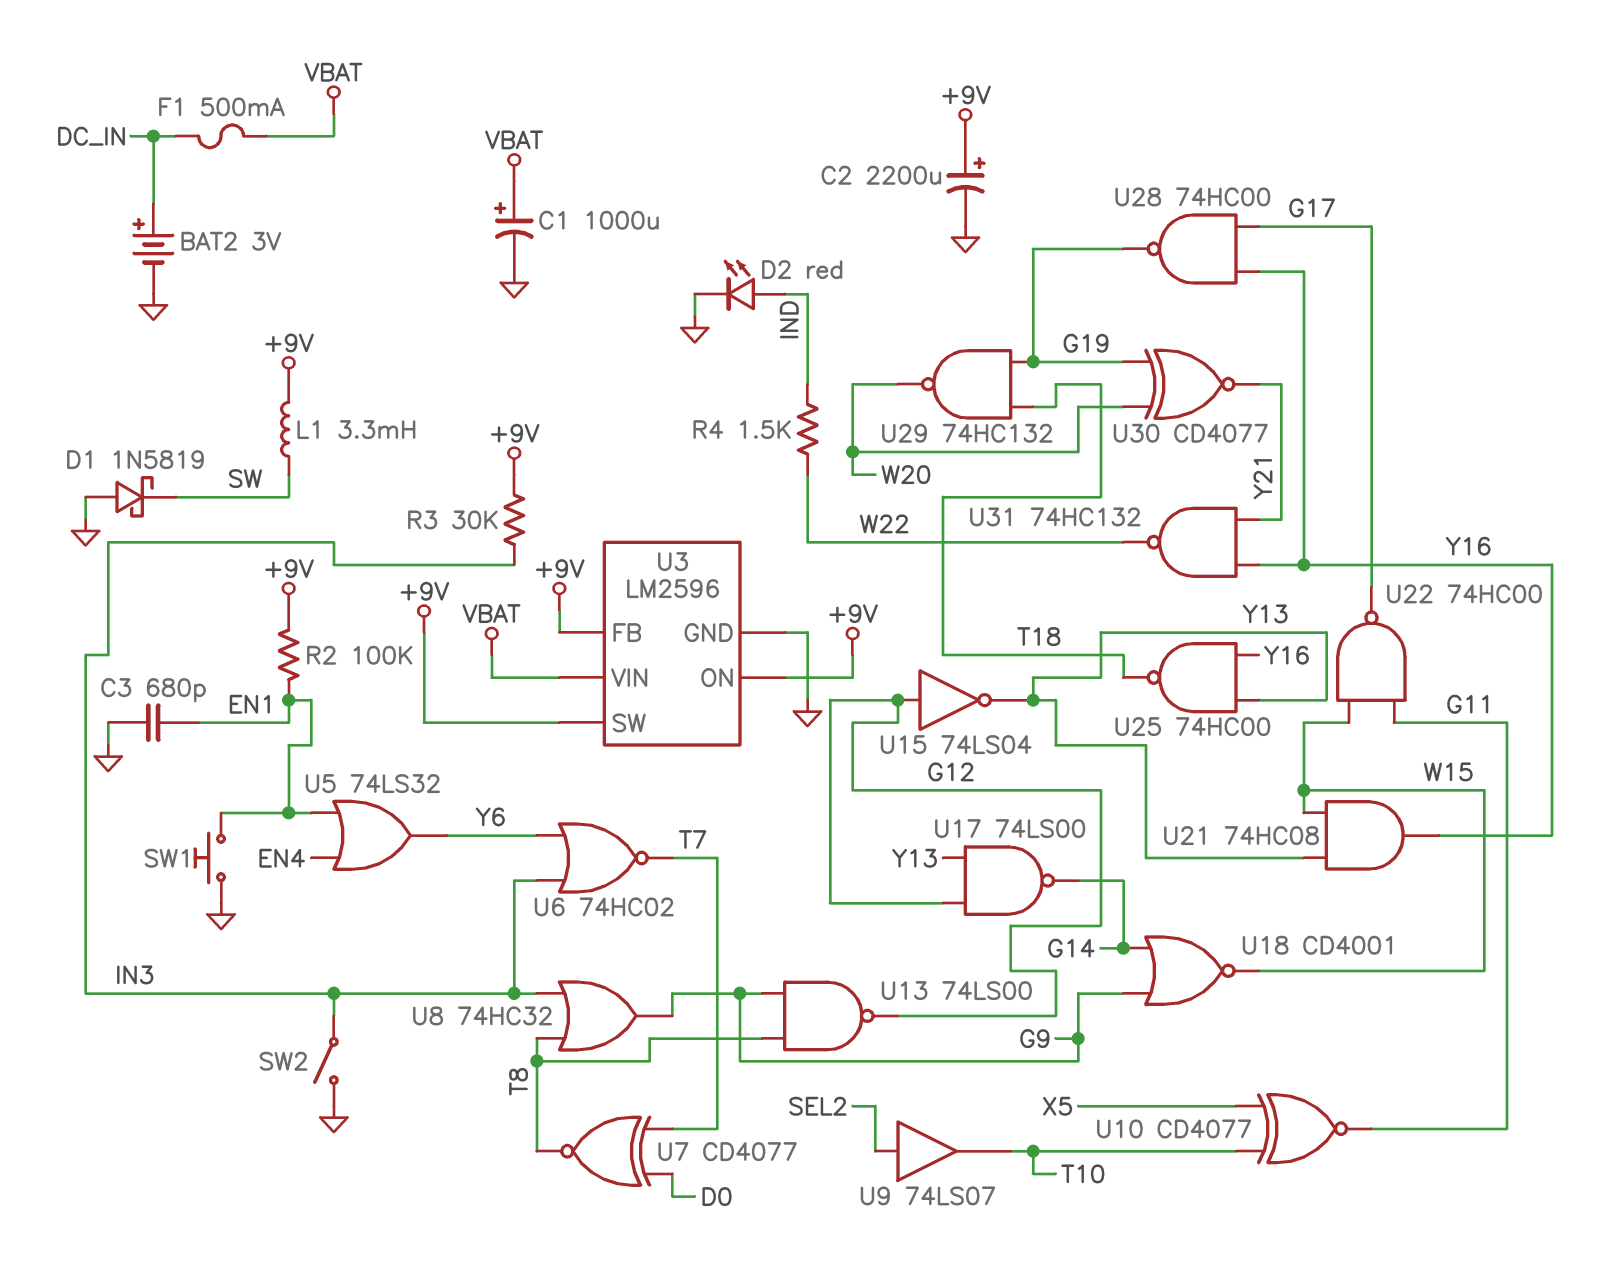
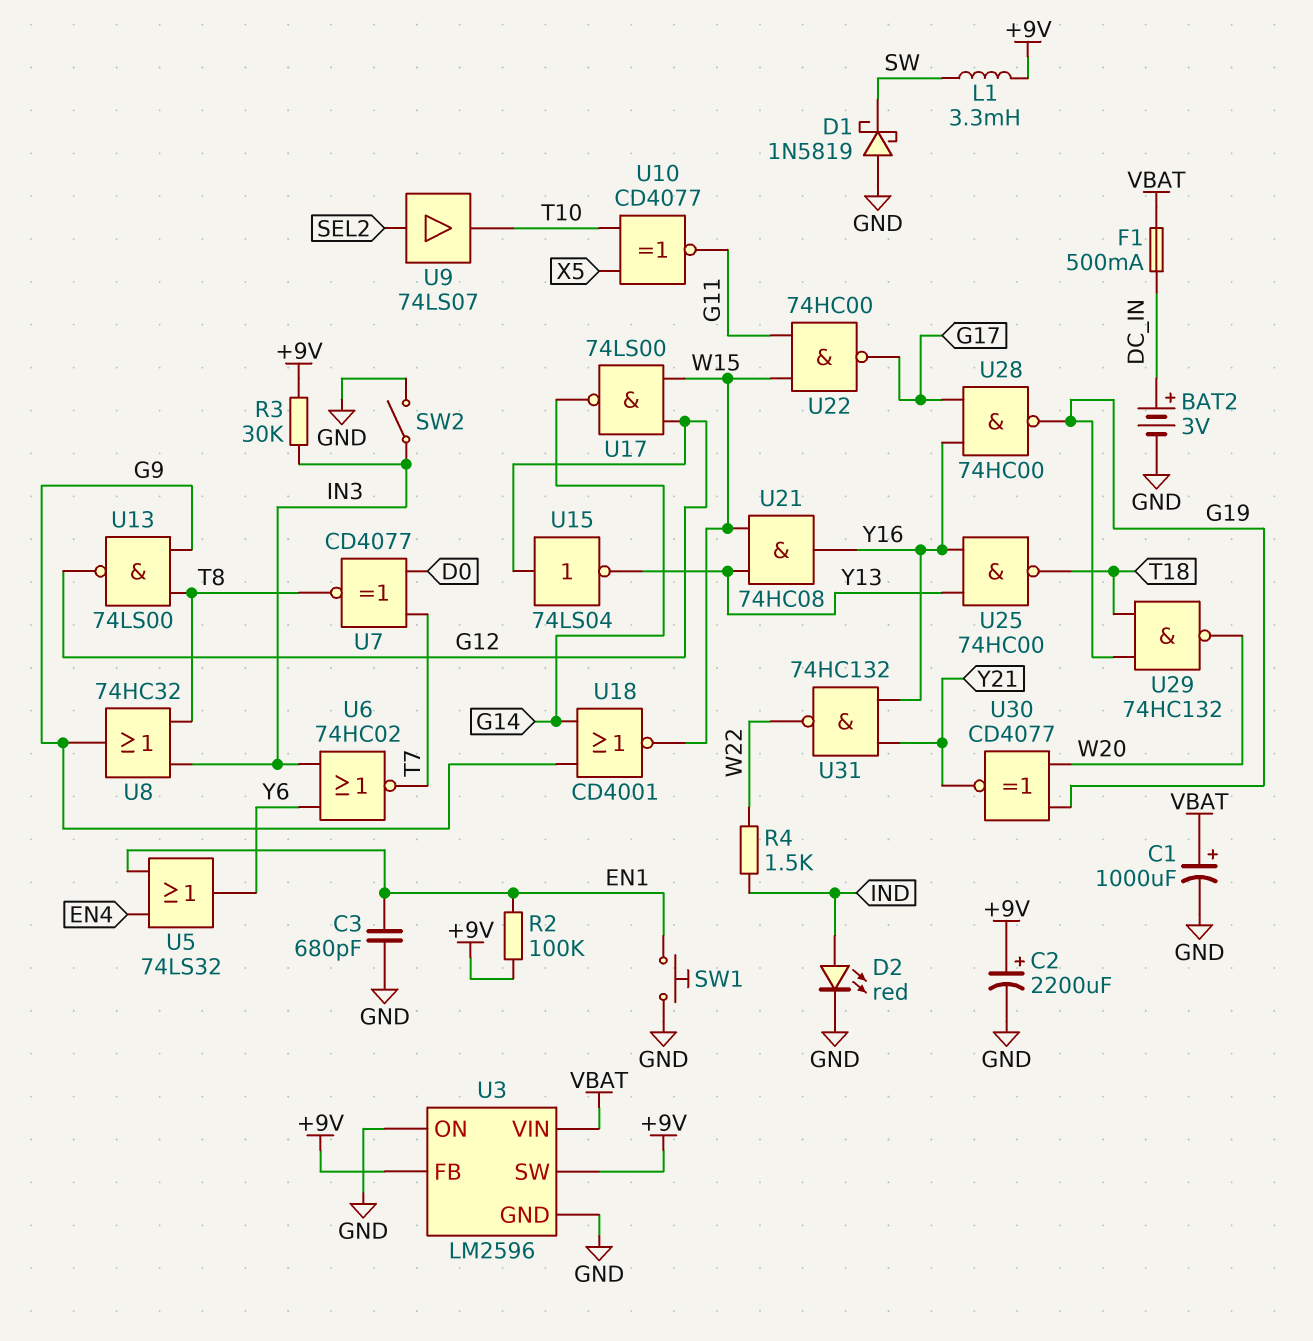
U3 pin ON: +9V -> GND
U17: NAND 74LS00 (in G12, in Y13, out G14) -> NAND 74LS00 (in G12, in W15, out G14)

